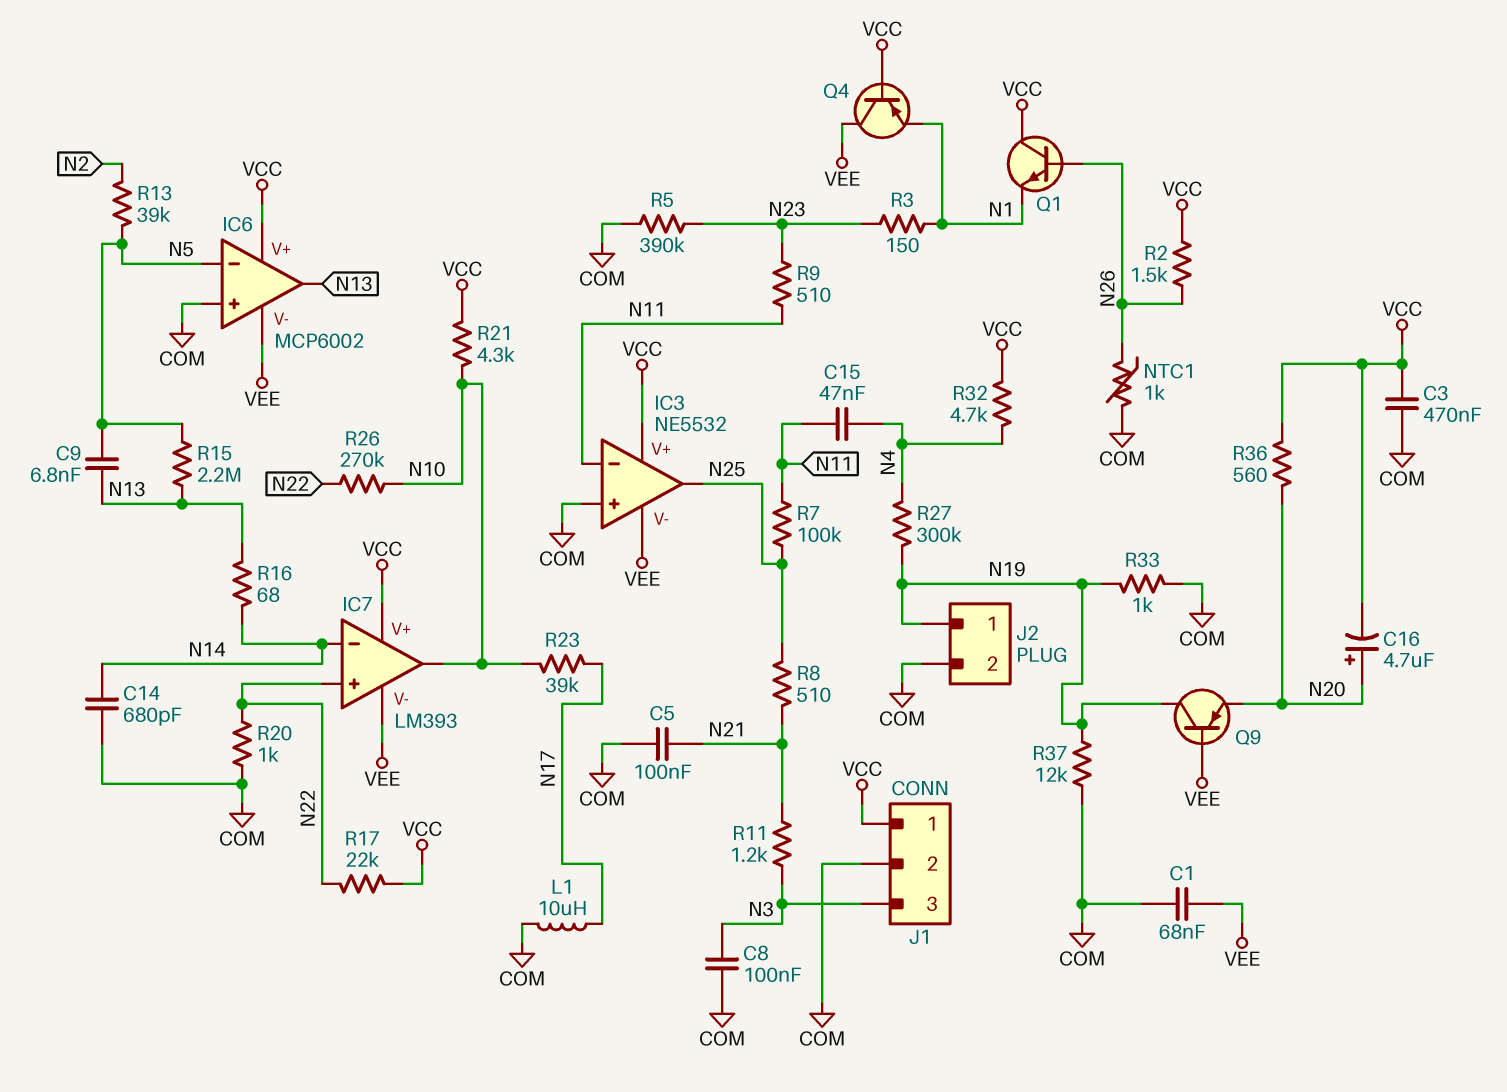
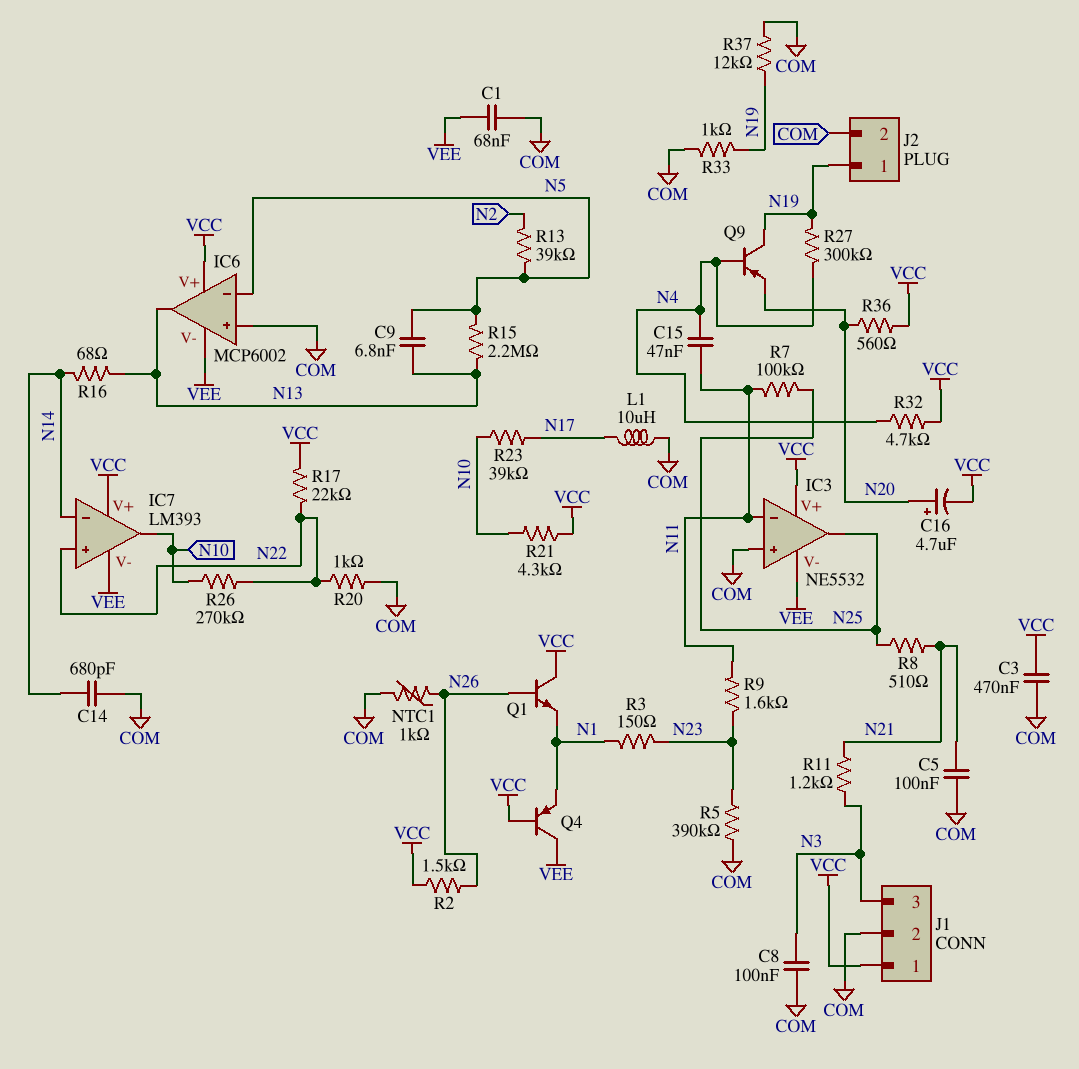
Q9: PNP (B VEE, C N19, E N20) -> PNP (B N4, C N19, E N20)
R9: 510 (N11, N23) -> 1.6k (N11, N23)

